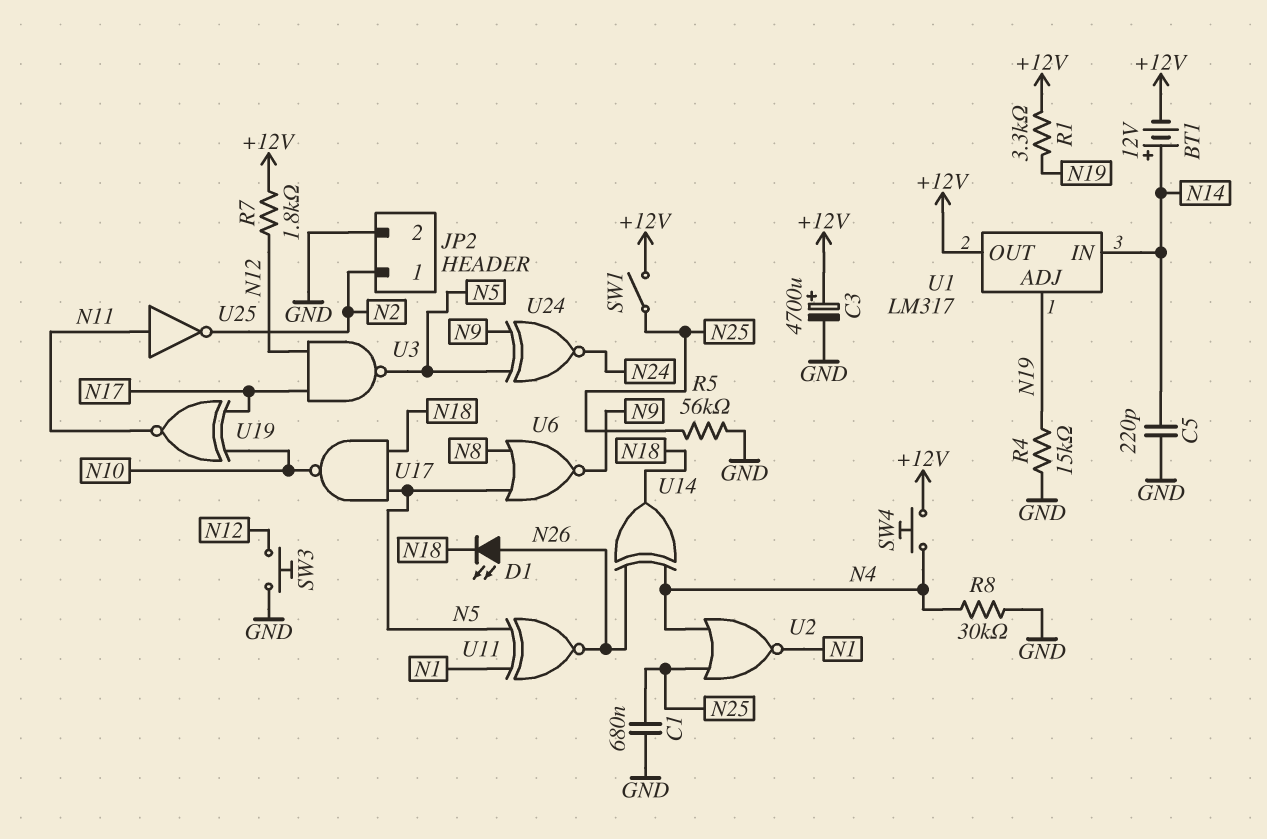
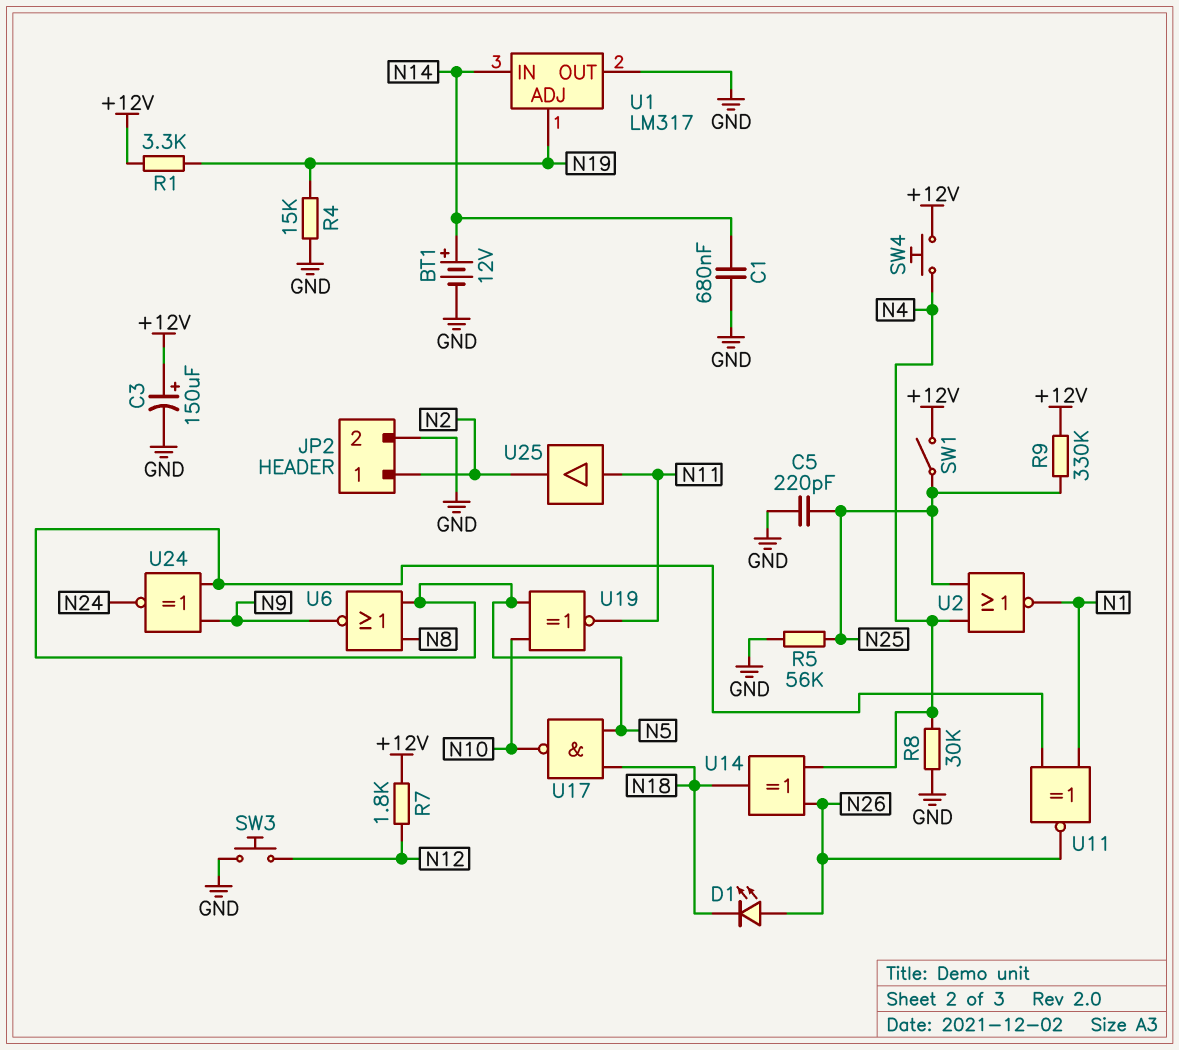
BT1: 12V (plus N14, minus +12V) -> 12V (plus N14, minus GND)
C1: 680nF (GND, N25) -> 680nF (GND, N14)
C3: 4700uF (plus +12V, minus GND) -> 150uF (plus +12V, minus GND)
C5: 220pF (GND, N14) -> 220pF (GND, N25)
R9: none -> 330k (+12V, N25)
U1 pin OUT: +12V -> GND
U3: NAND (in N12, in N17, out N5) -> none
U19: XNOR (in N10, in N17, out N11) -> XNOR (in N5, in N10, out N11)
U25: NOT (in N11, out N2) -> buffer (in N11, out N2)

